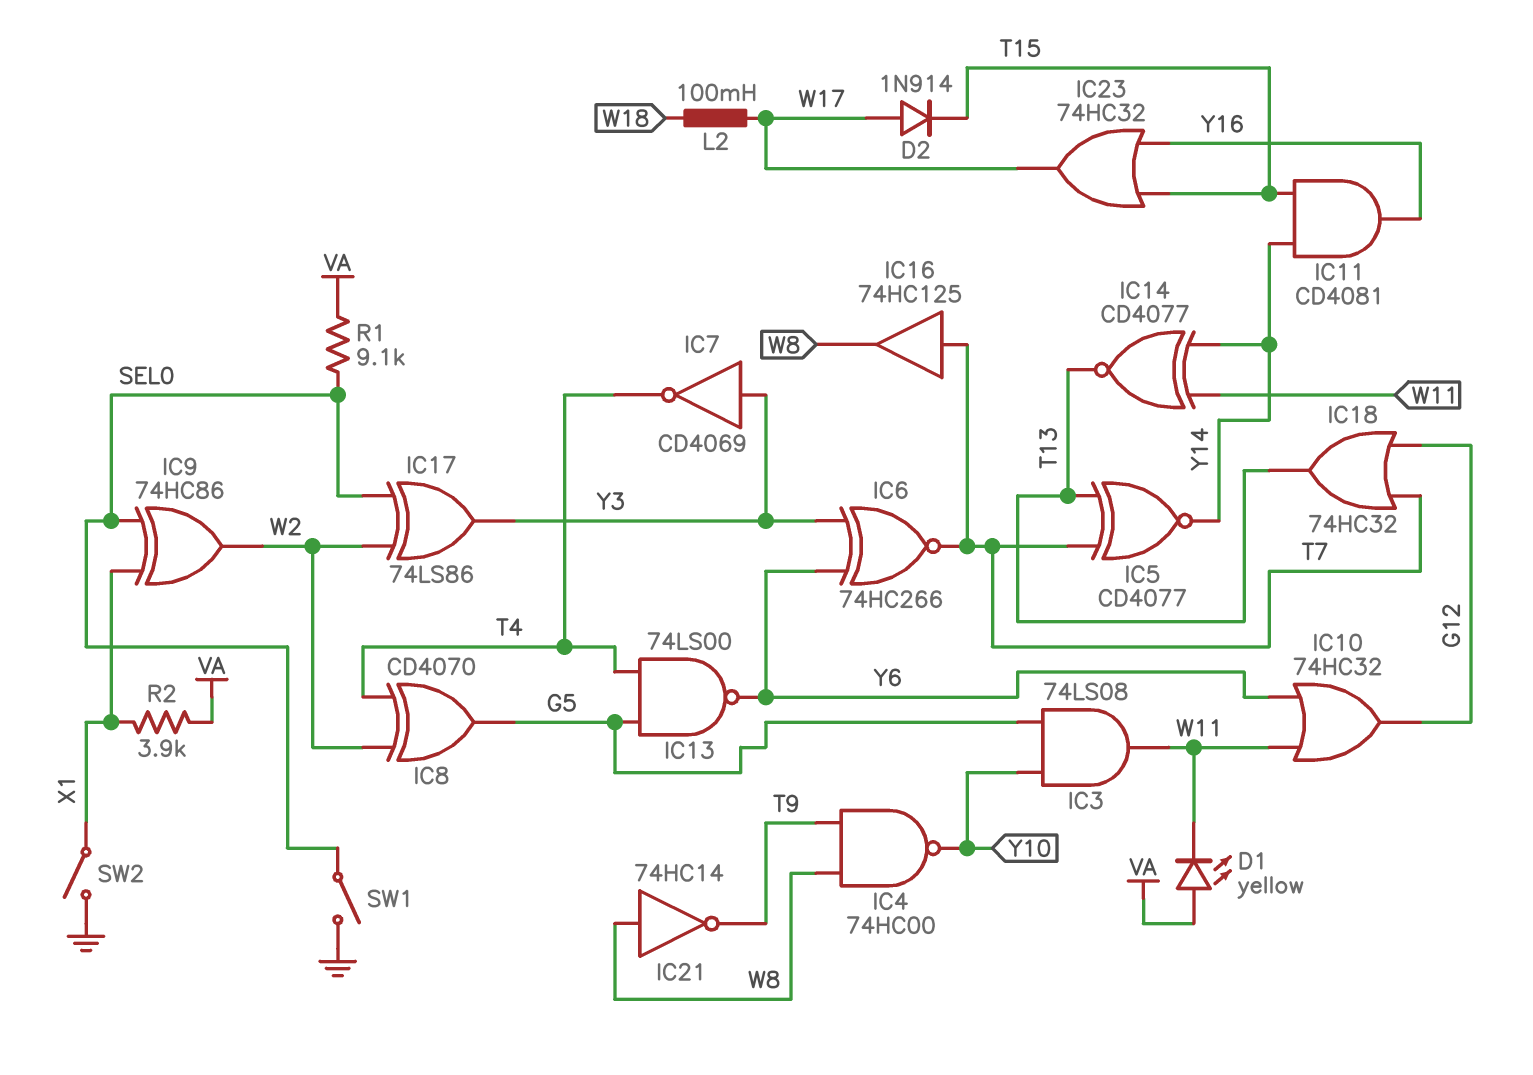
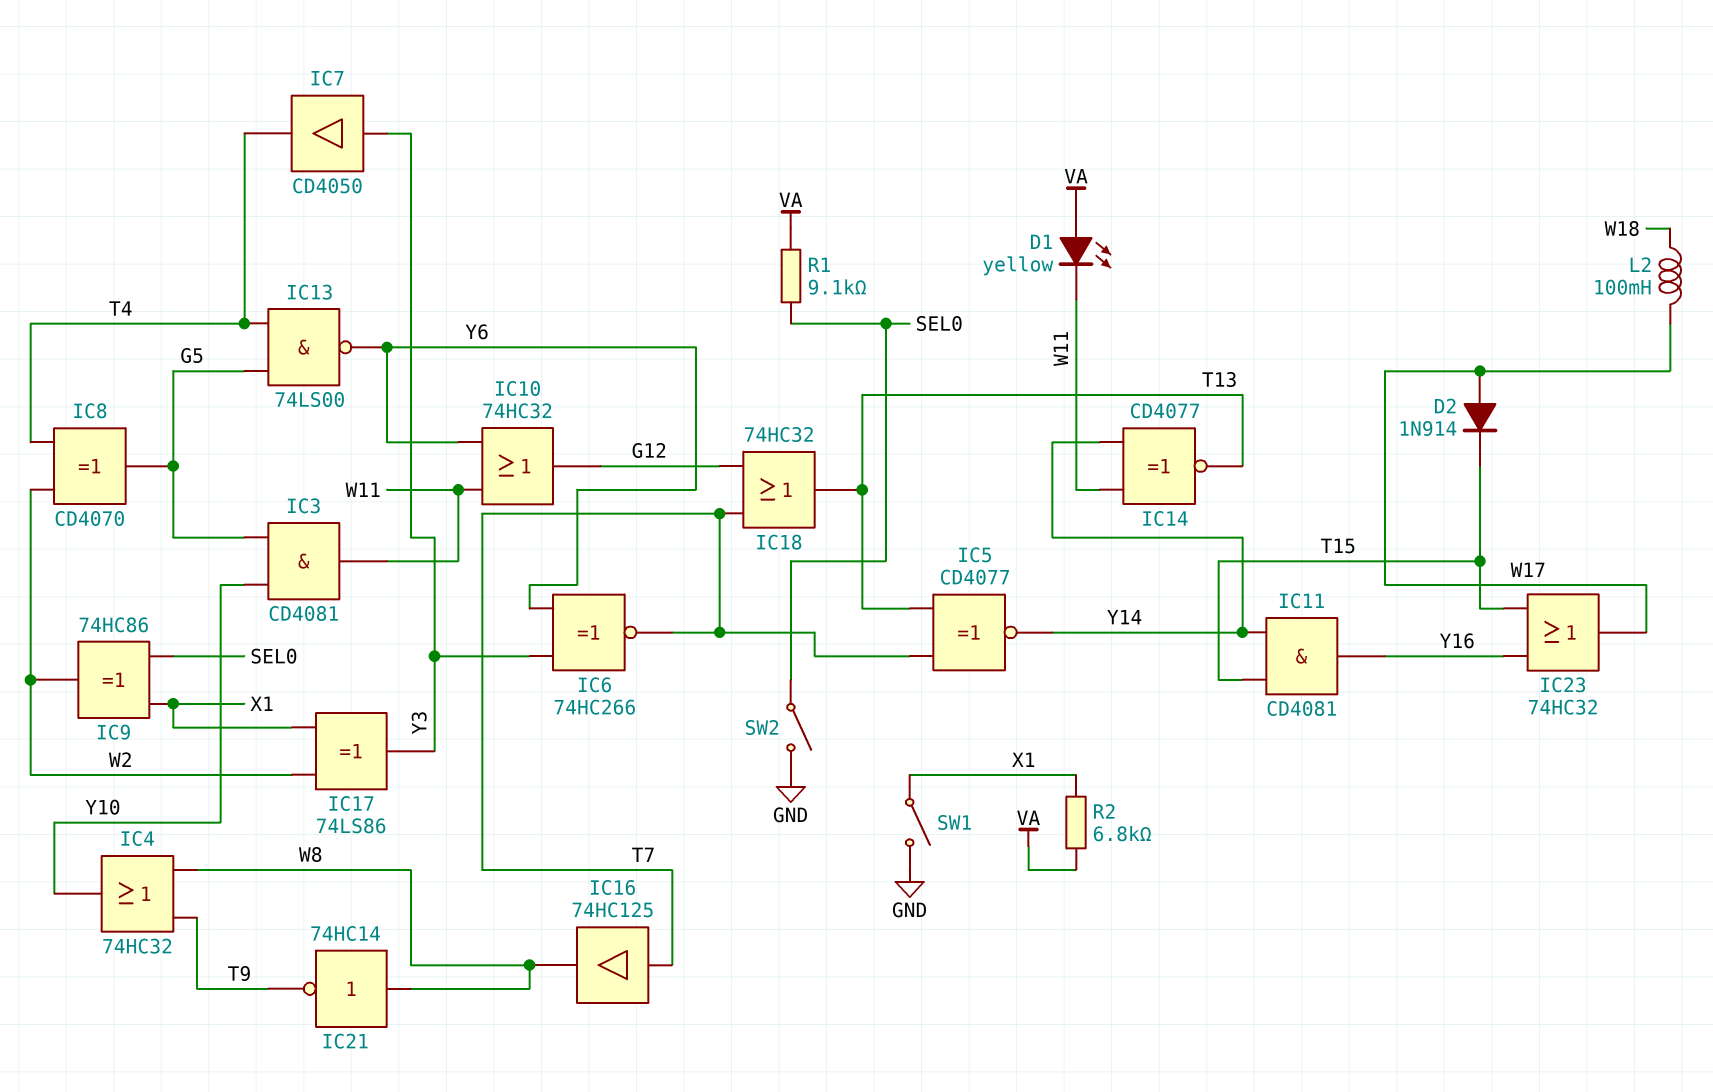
IC3: AND 74LS08 (in G5, in Y10, out W11) -> AND CD4081 (in G5, in Y10, out W11)
IC4: NAND 74HC00 (in T9, in W8, out Y10) -> OR 74HC32 (in T9, in W8, out Y10)
IC7: NOT CD4069 (in Y3, out T4) -> buffer CD4050 (in Y3, out T4)
IC17: XOR 74LS86 (in SEL0, in W2, out Y3) -> XOR 74LS86 (in W2, in X1, out Y3)
R2: 3.9k (VA, X1) -> 6.8k (VA, X1)
SW1: switch (GND, SEL0) -> switch (GND, X1)
SW2: switch (GND, X1) -> switch (GND, SEL0)

